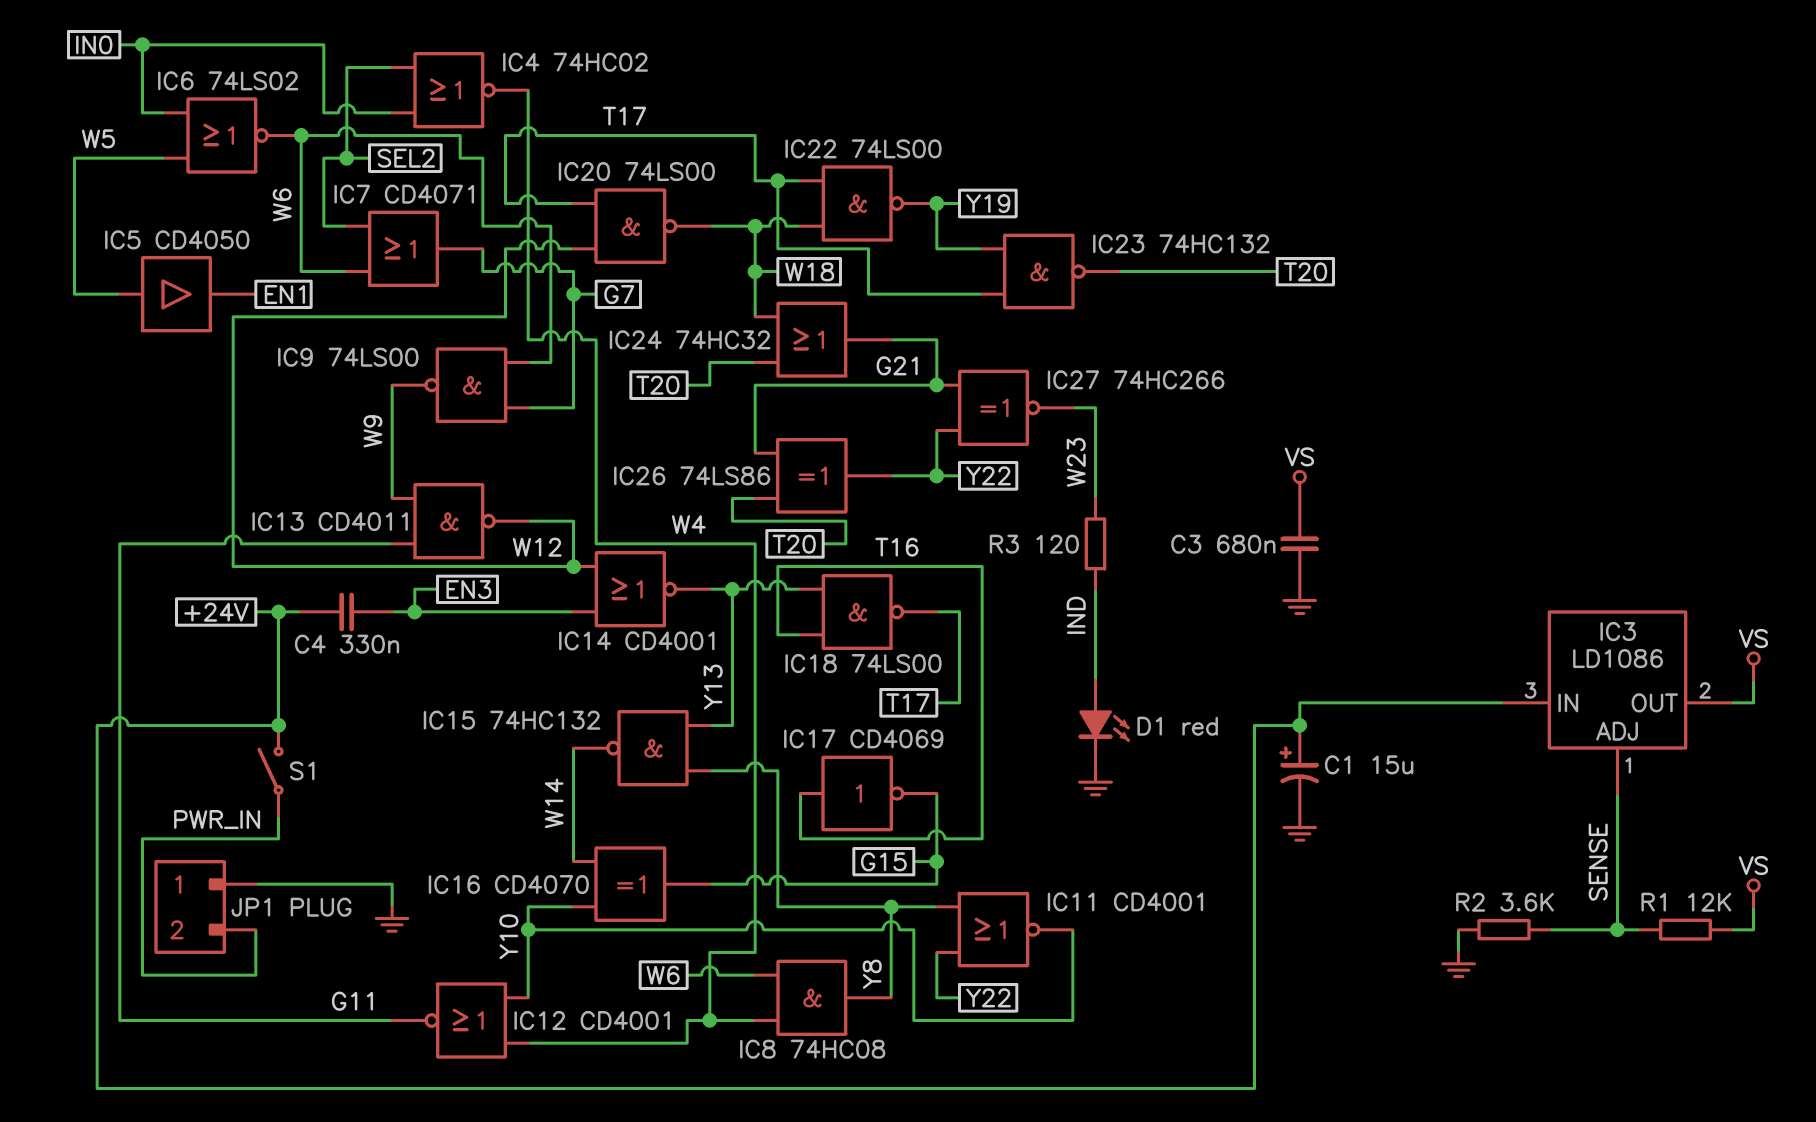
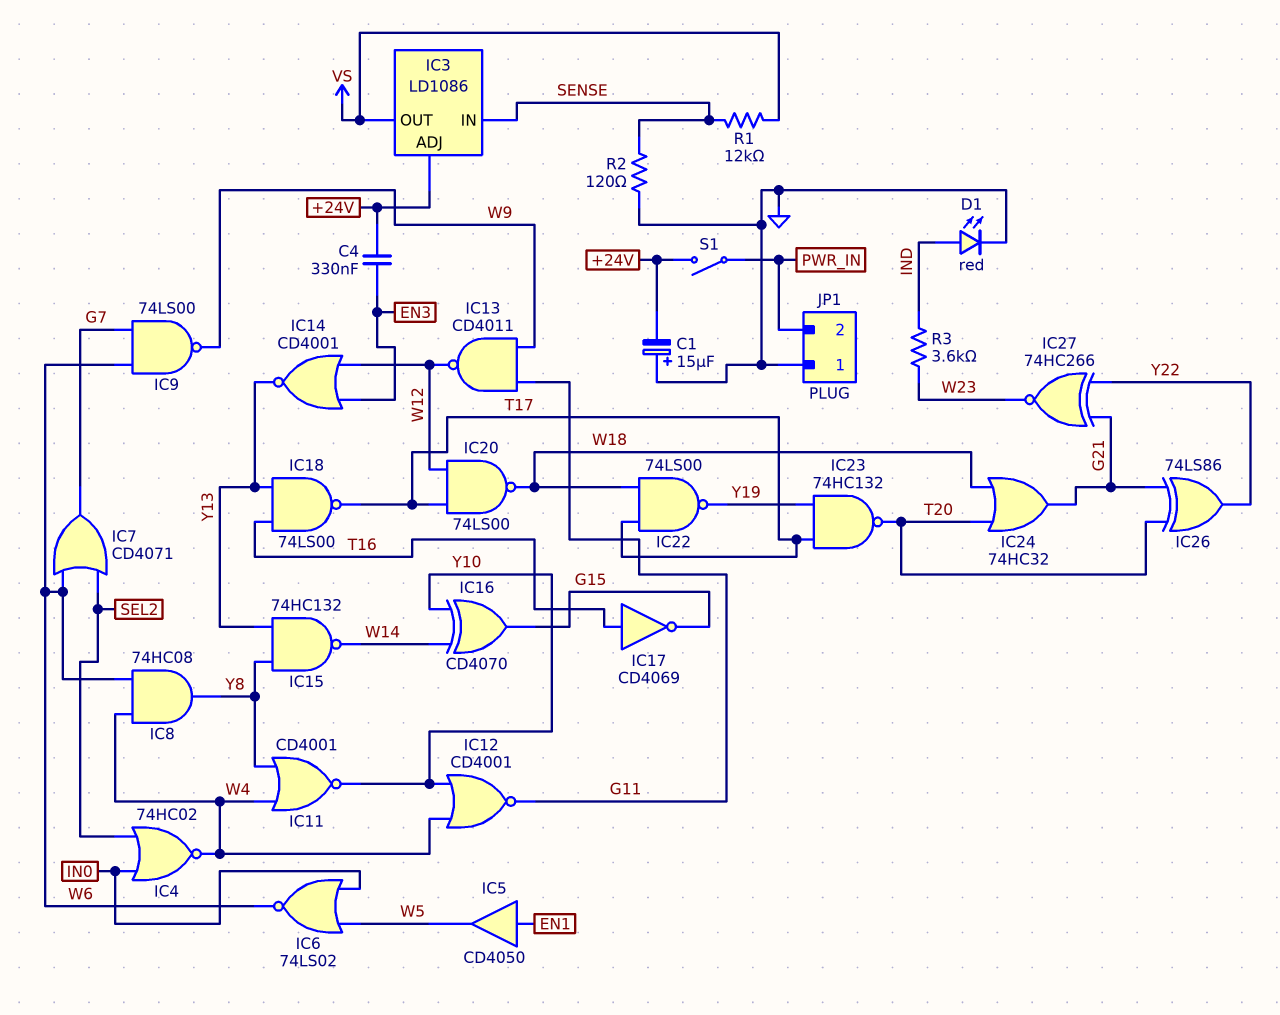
C1: 15uF (plus +24V, minus GND) -> 15uF (plus GND, minus +24V)
C3: 680nF (GND, VS) -> none
IC3 pin ADJ: SENSE -> +24V
IC3 pin IN: +24V -> SENSE
IC5: buffer CD4050 (in W5, out EN1) -> buffer CD4050 (in EN1, out W5)
IC11: NOR CD4001 (in Y8, in Y22, out Y10) -> NOR CD4001 (in W4, in Y8, out Y10)
R2: 3.6k (GND, SENSE) -> 120 (GND, SENSE)
R3: 120 (IND, W23) -> 3.6k (IND, W23)

